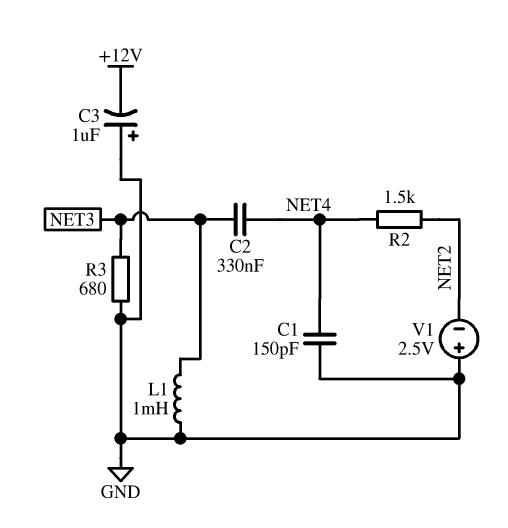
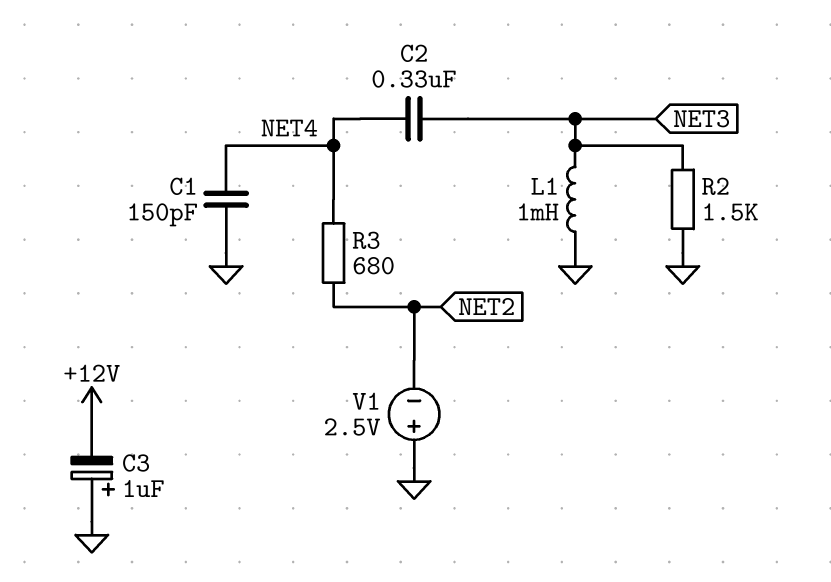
R2: 1.5k (NET2, NET4) -> 1.5k (GND, NET3)
R3: 680 (GND, NET3) -> 680 (NET2, NET4)

